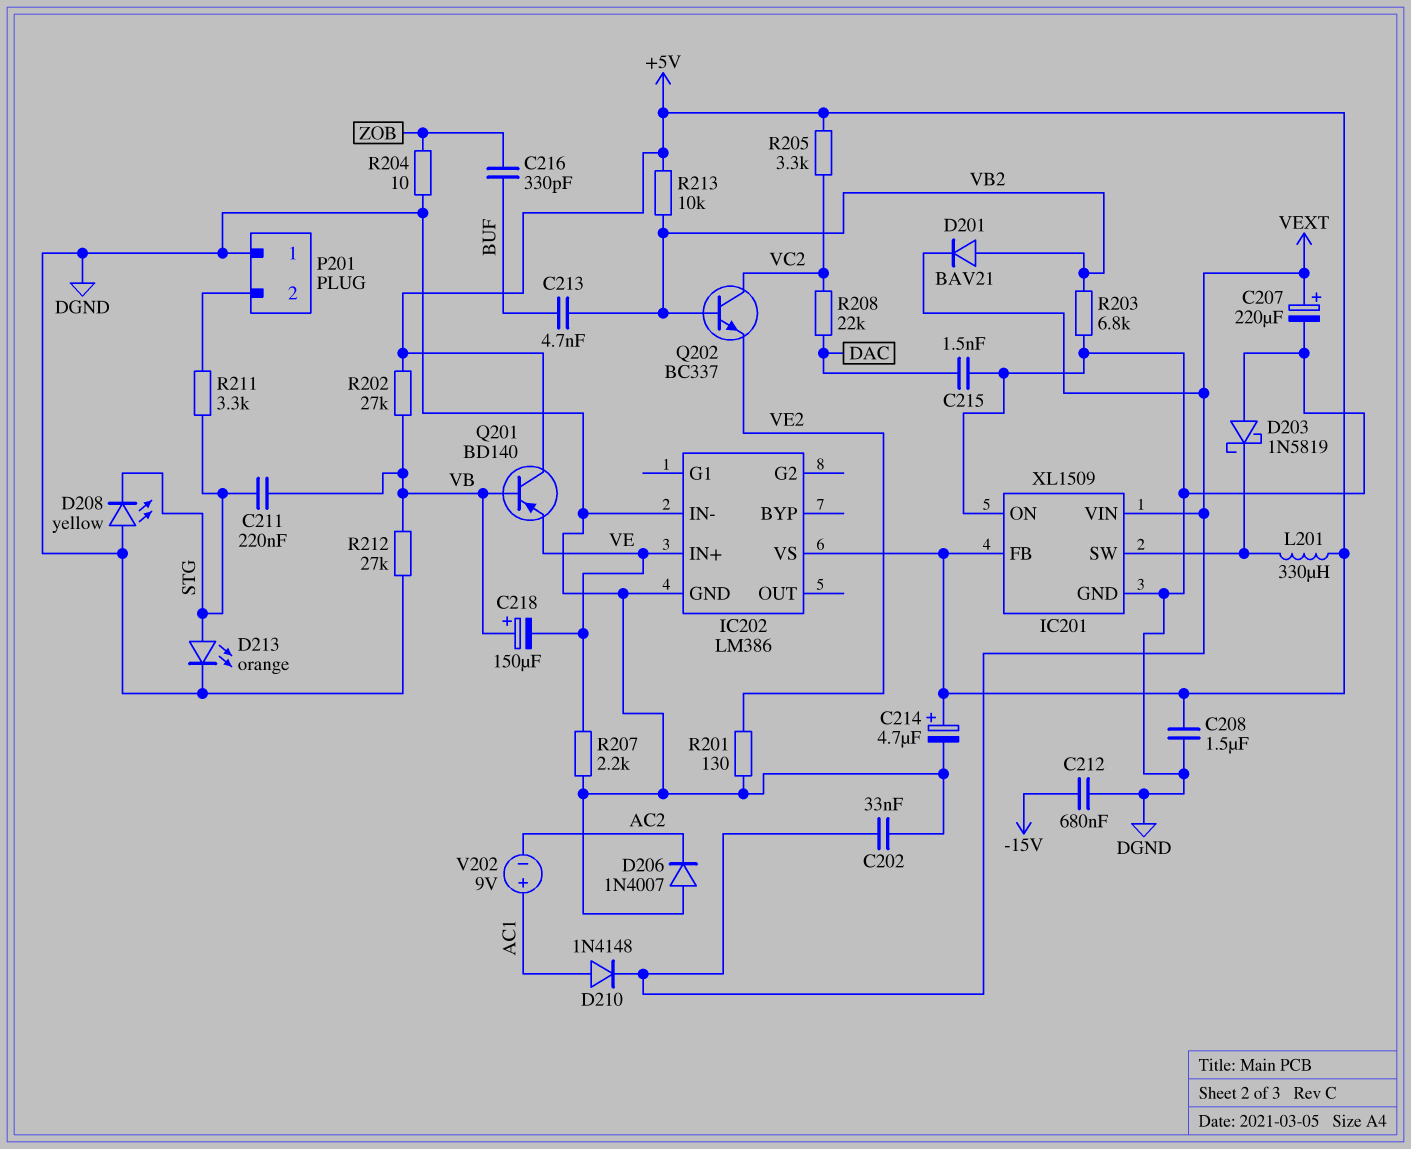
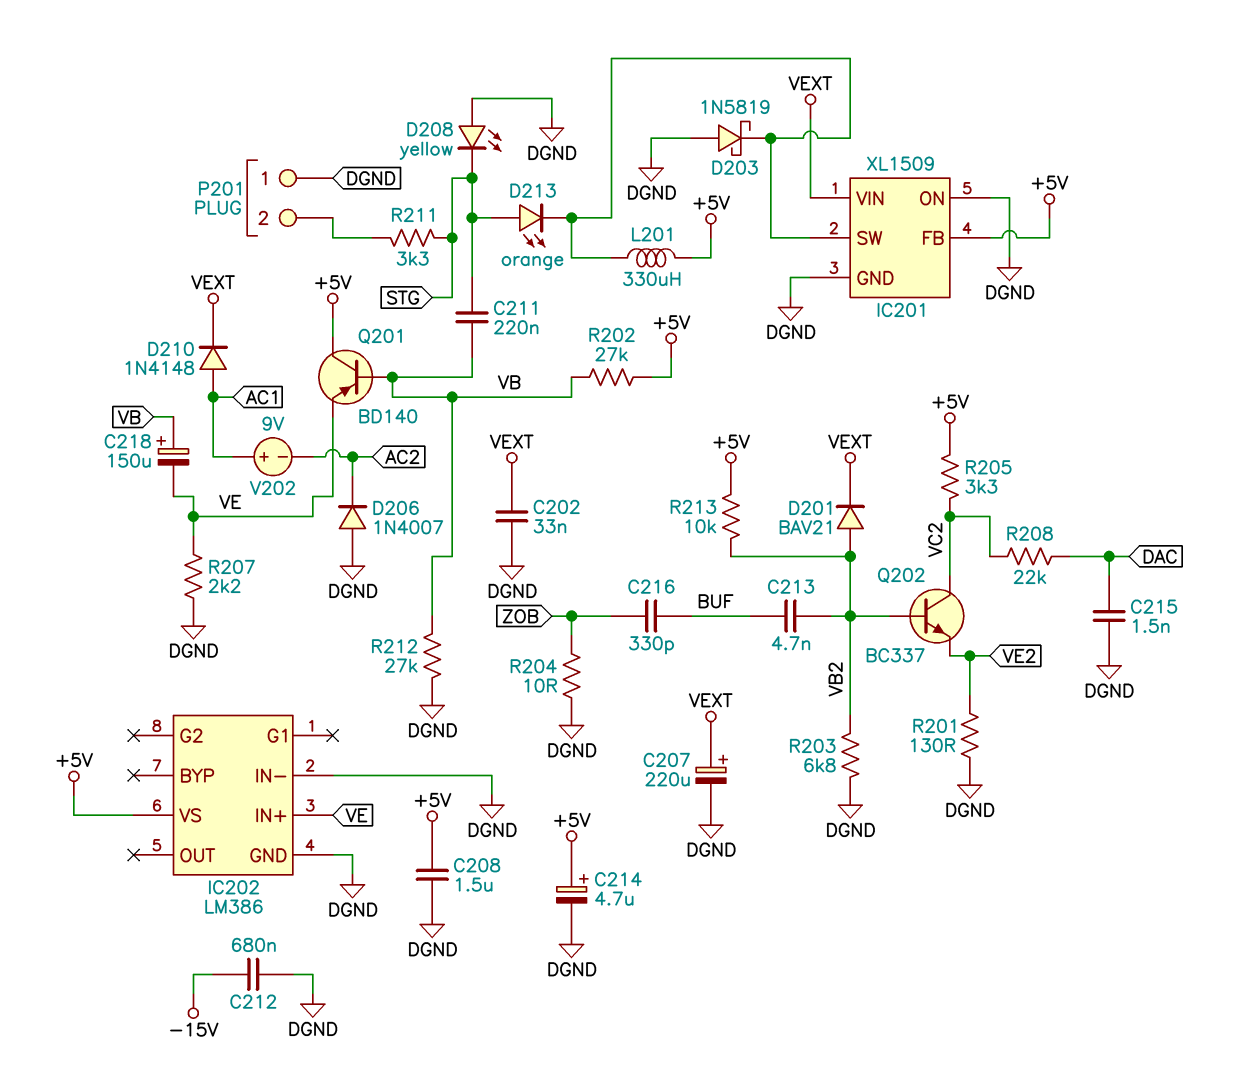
D213: LED orange (A STG, K DGND) -> LED orange (A STG, K IC201/SW)

